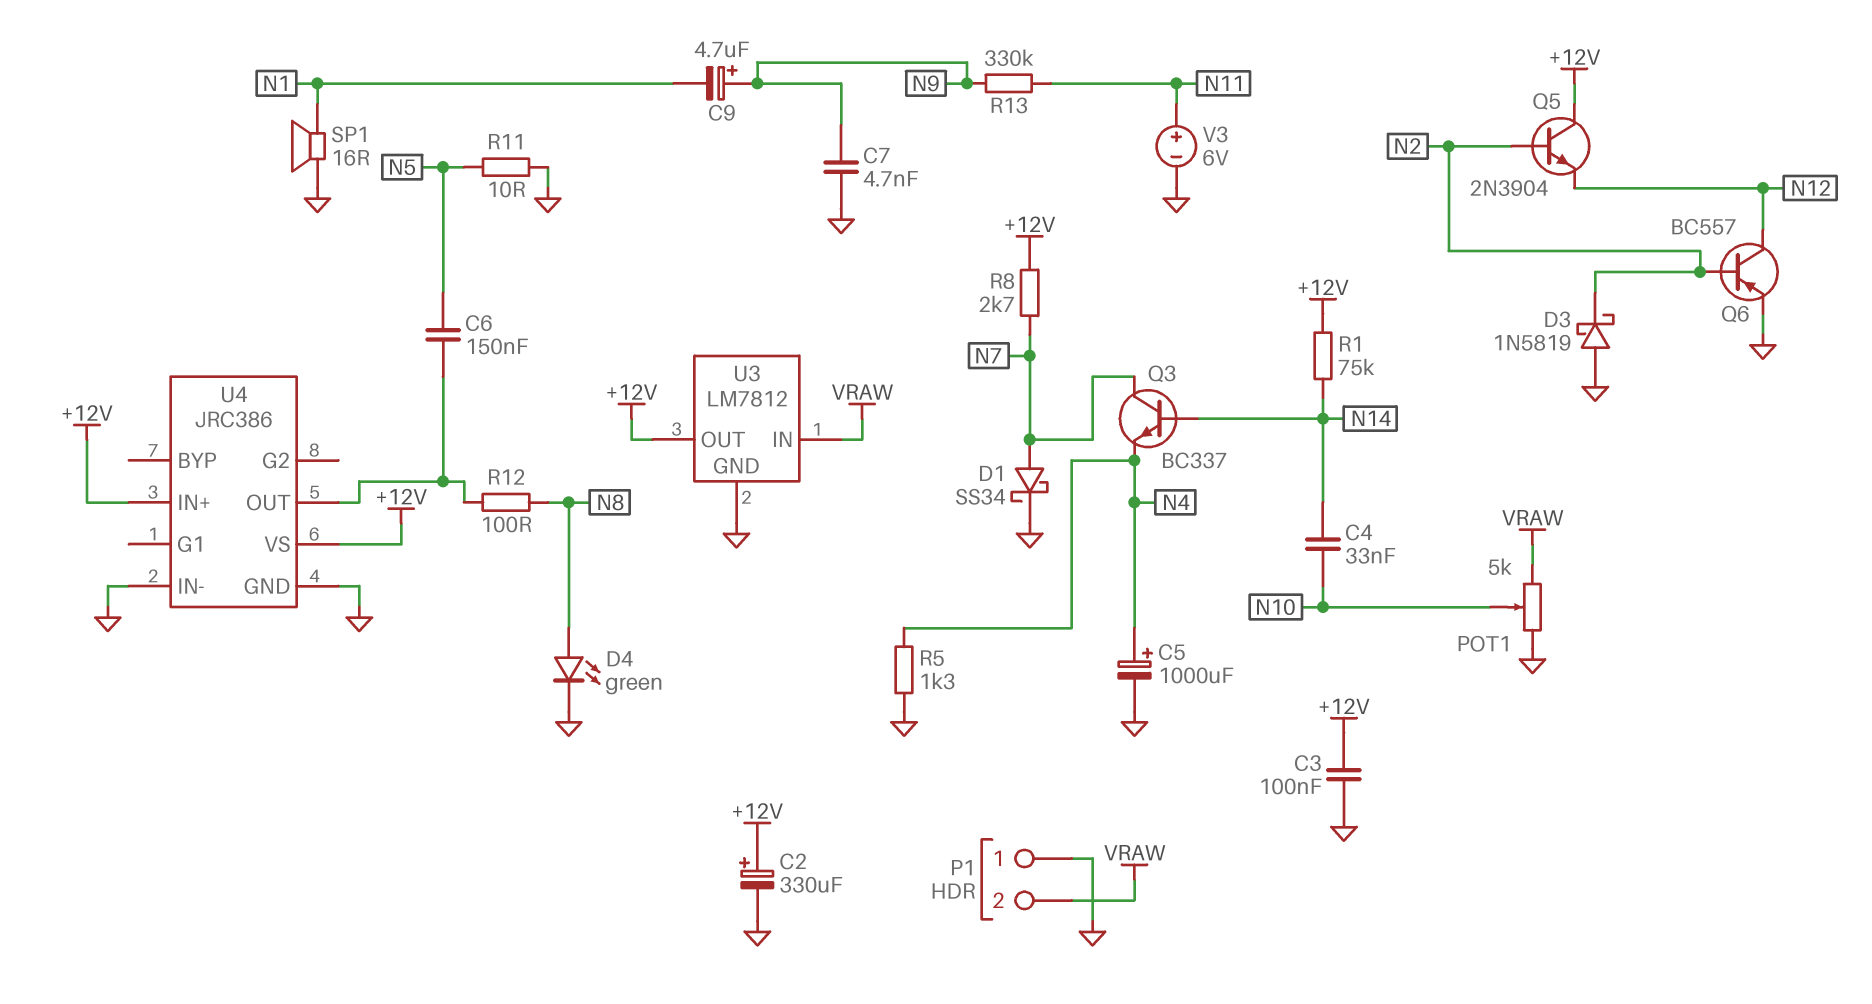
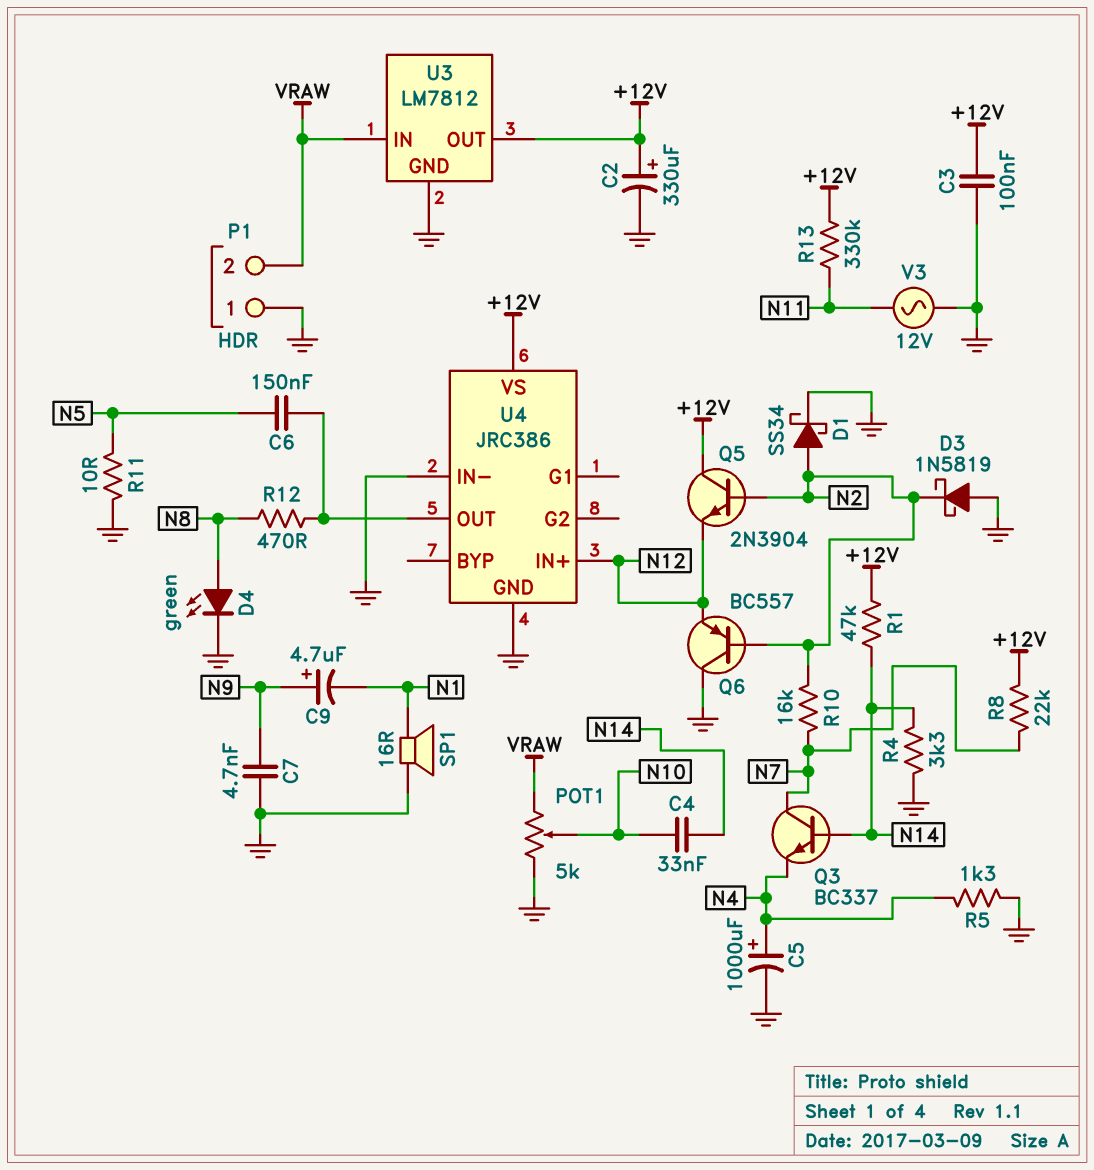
D1: schottky SS34 (A N7, K GND) -> schottky SS34 (A N2, K GND)
Q6: PNP BC557 (B N2, C N12, E GND) -> PNP BC557 (B N2, C GND, E N12)
R1: 75k (+12V, N14) -> 47k (+12V, N14)
R4: none -> 3.3k (GND, N14)
R8: 2.7k (+12V, N7) -> 22k (+12V, N7)
R10: none -> 16k (N2, N7)
R12: 100 (N8, U4/OUT) -> 470 (N8, U4/OUT)
R13: 330k (N9, N11) -> 330k (+12V, N11)
U4 pin IN+: +12V -> N12
V3: 6V (plus N11, minus GND) -> AC 12V (GND, N11)

